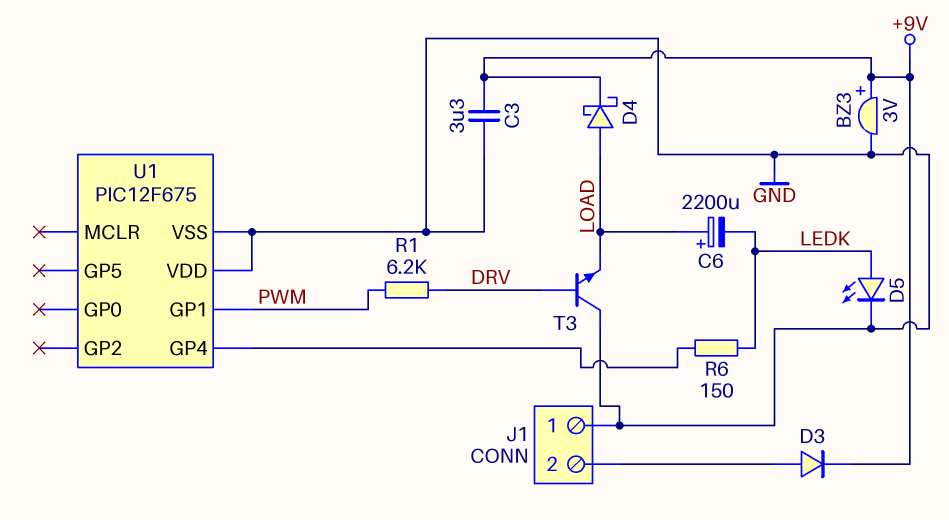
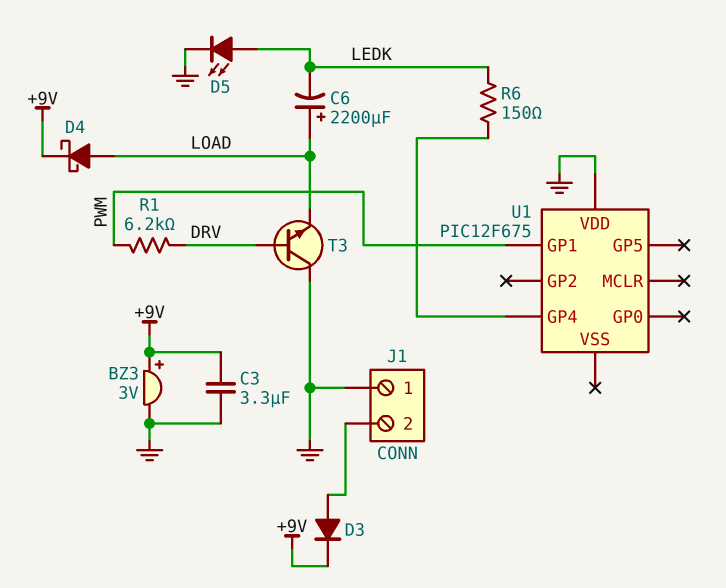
U1 pin VSS: GND -> none

